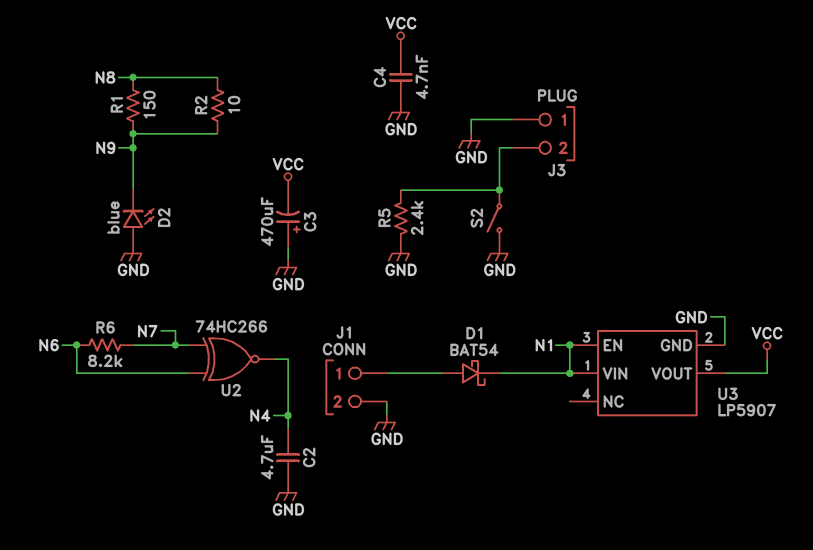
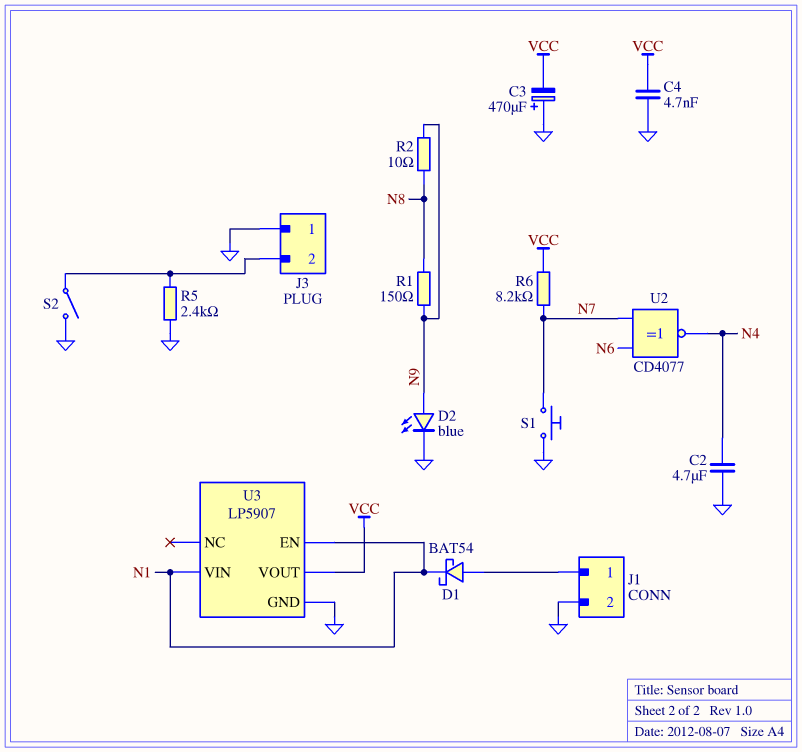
D2: LED blue (A GND, K N9) -> LED blue (A N9, K GND)
R6: 8.2k (N6, N7) -> 8.2k (N7, VCC)
S1: none -> button (GND, N7)
U2: XNOR 74HC266 (in N6, in N7, out N4) -> XNOR CD4077 (in N6, in N7, out N4)

